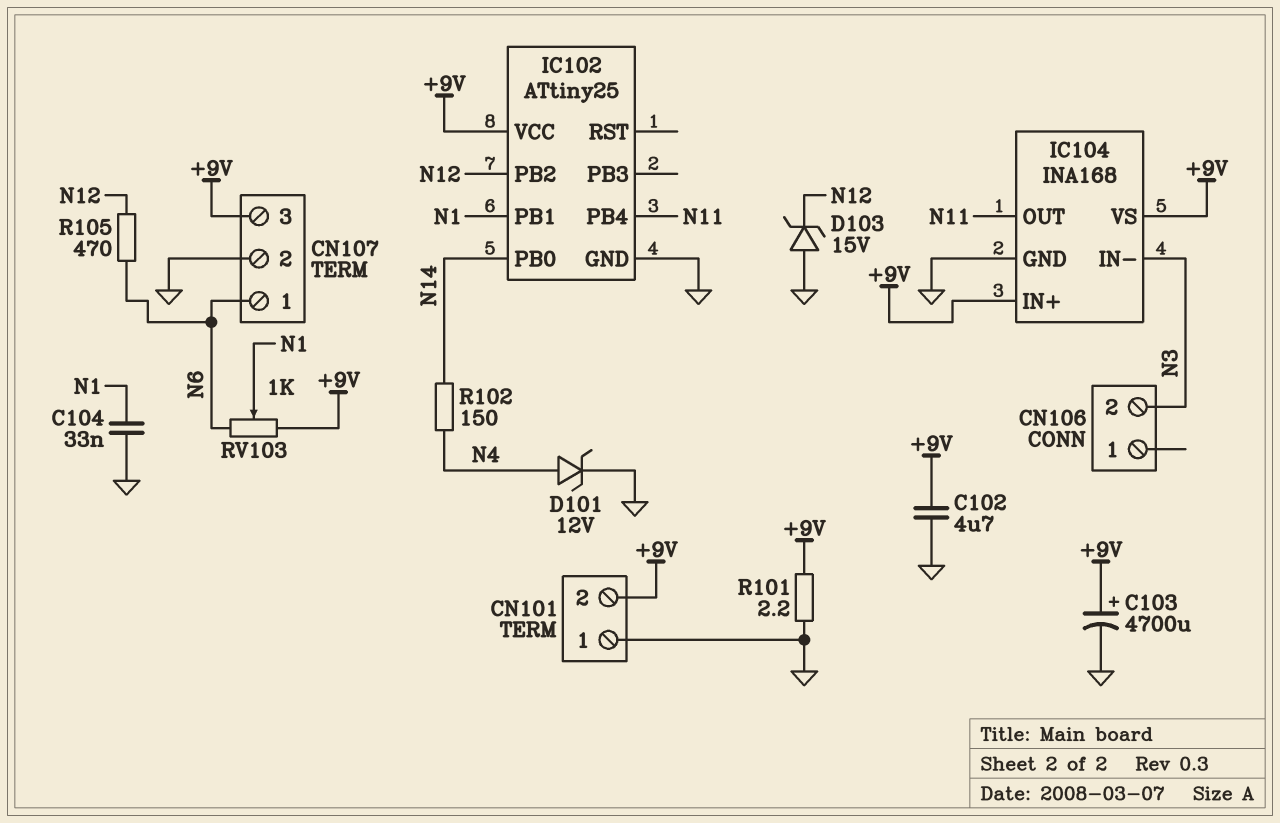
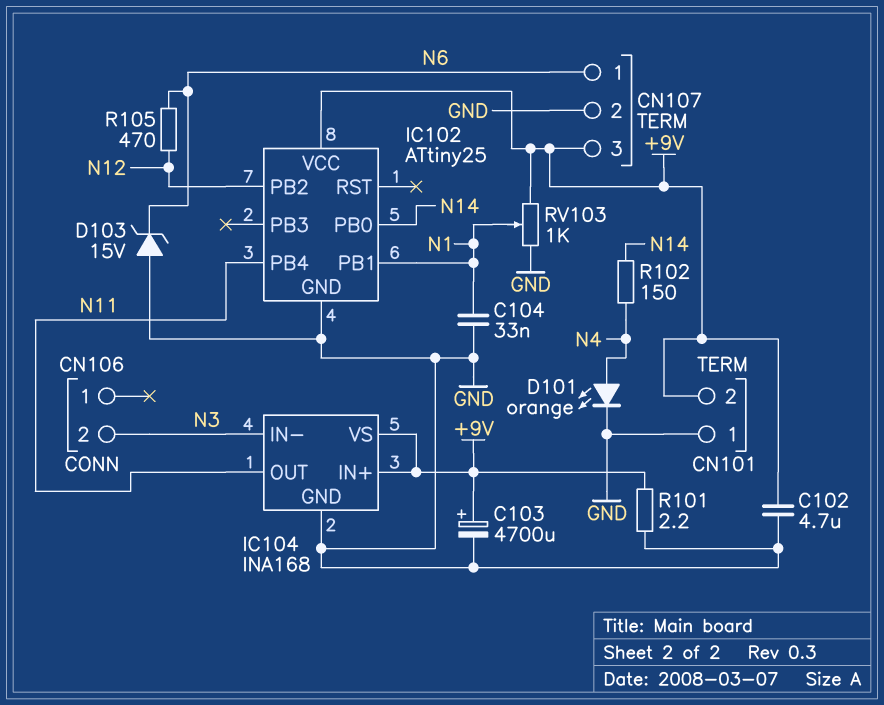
D101: zener 12V (A N4, K GND) -> LED orange (A N4, K GND)
D103: zener 15V (A GND, K N12) -> zener 15V (A GND, K N6)
RV103: 1k (+9V, N6, wiper N1) -> 1k (+9V, GND, wiper N1)

